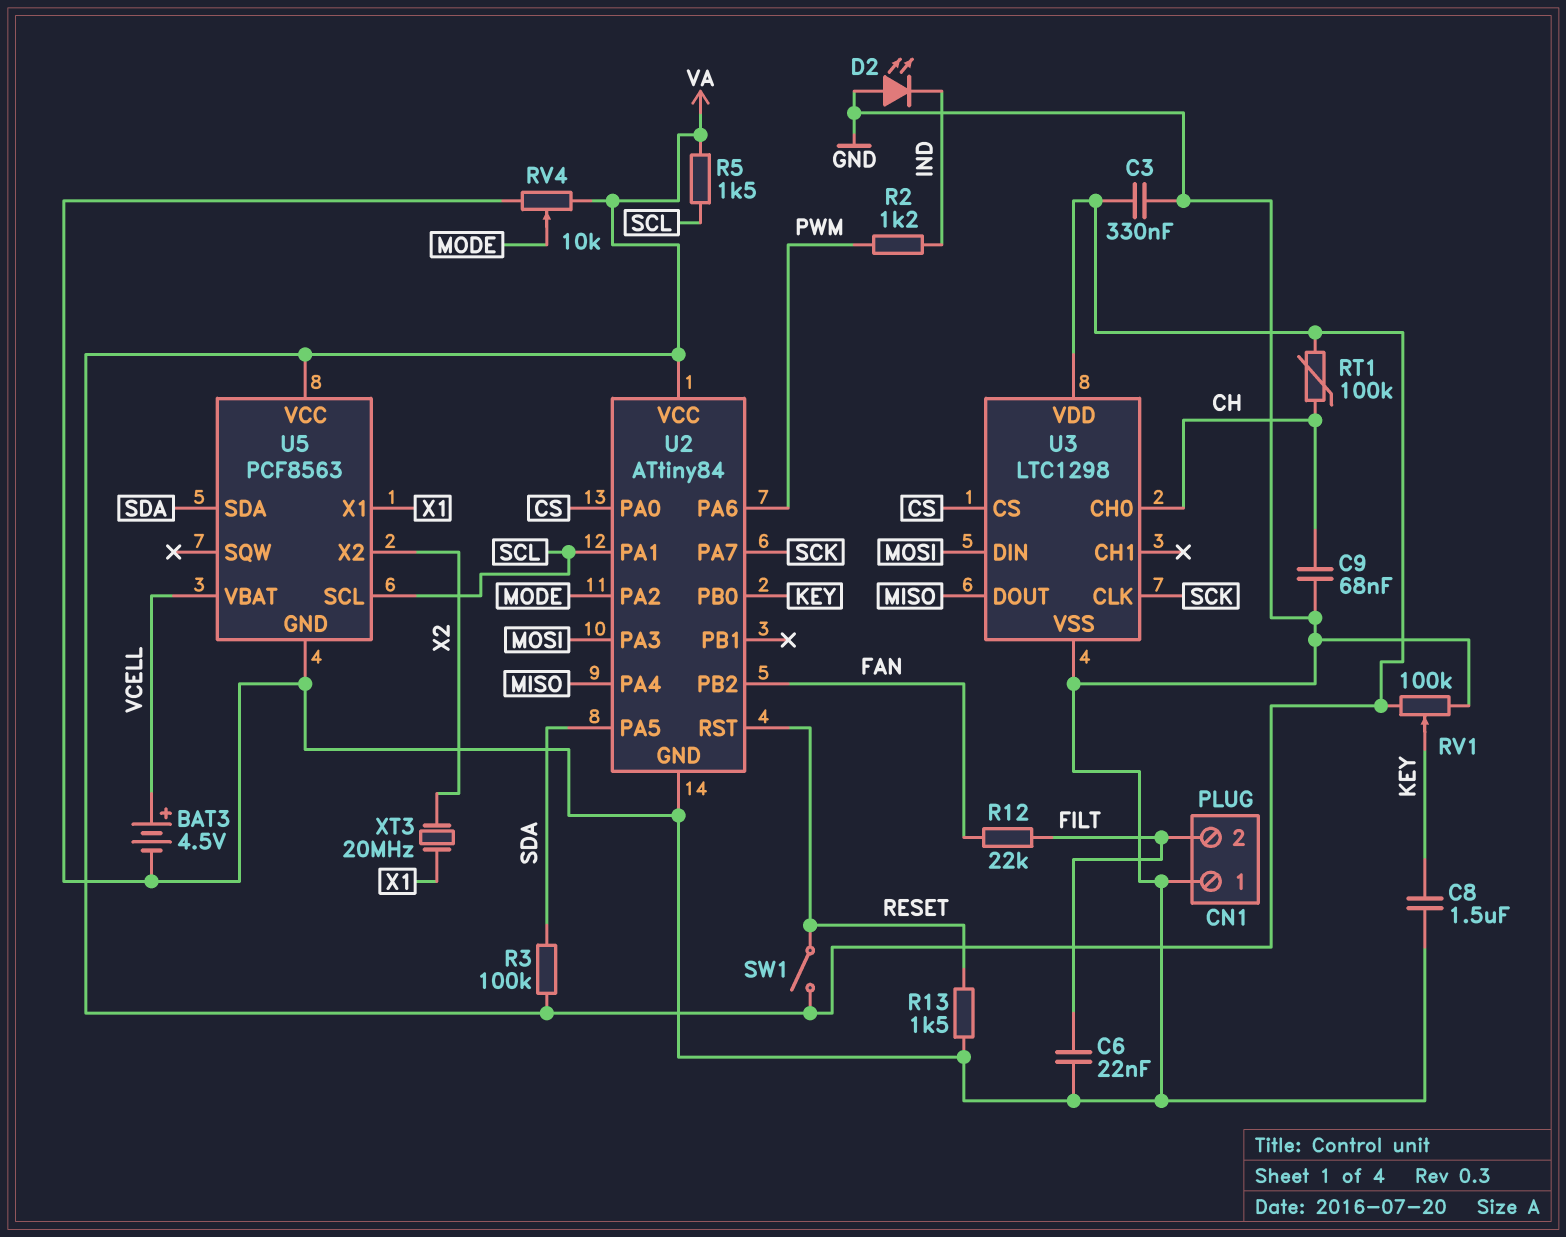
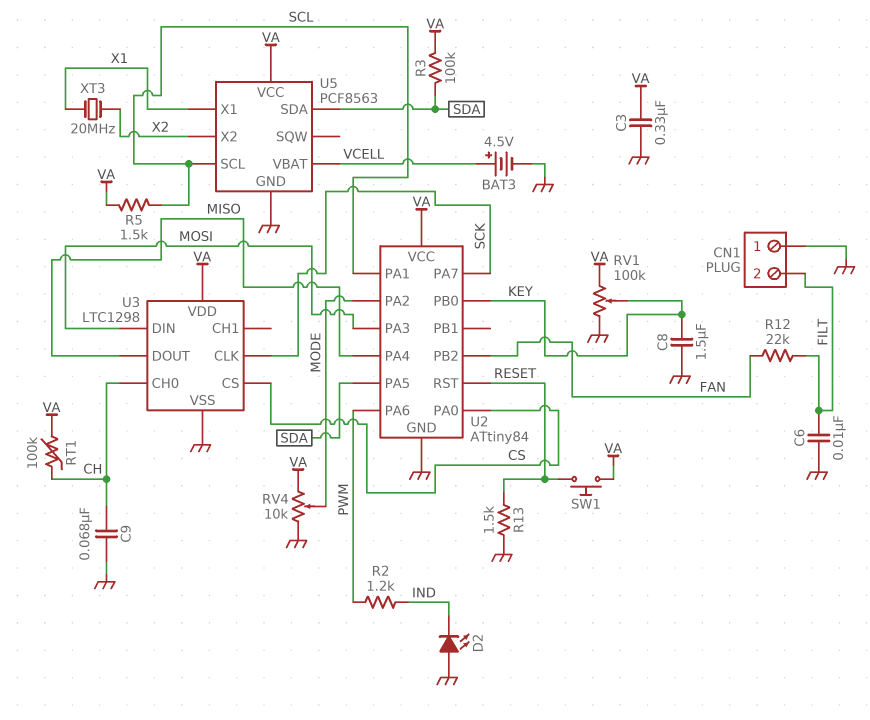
C6: 22nF (FILT, GND) -> 10nF (FILT, GND)
SW1: switch (RESET, VA) -> button (RESET, VA)

